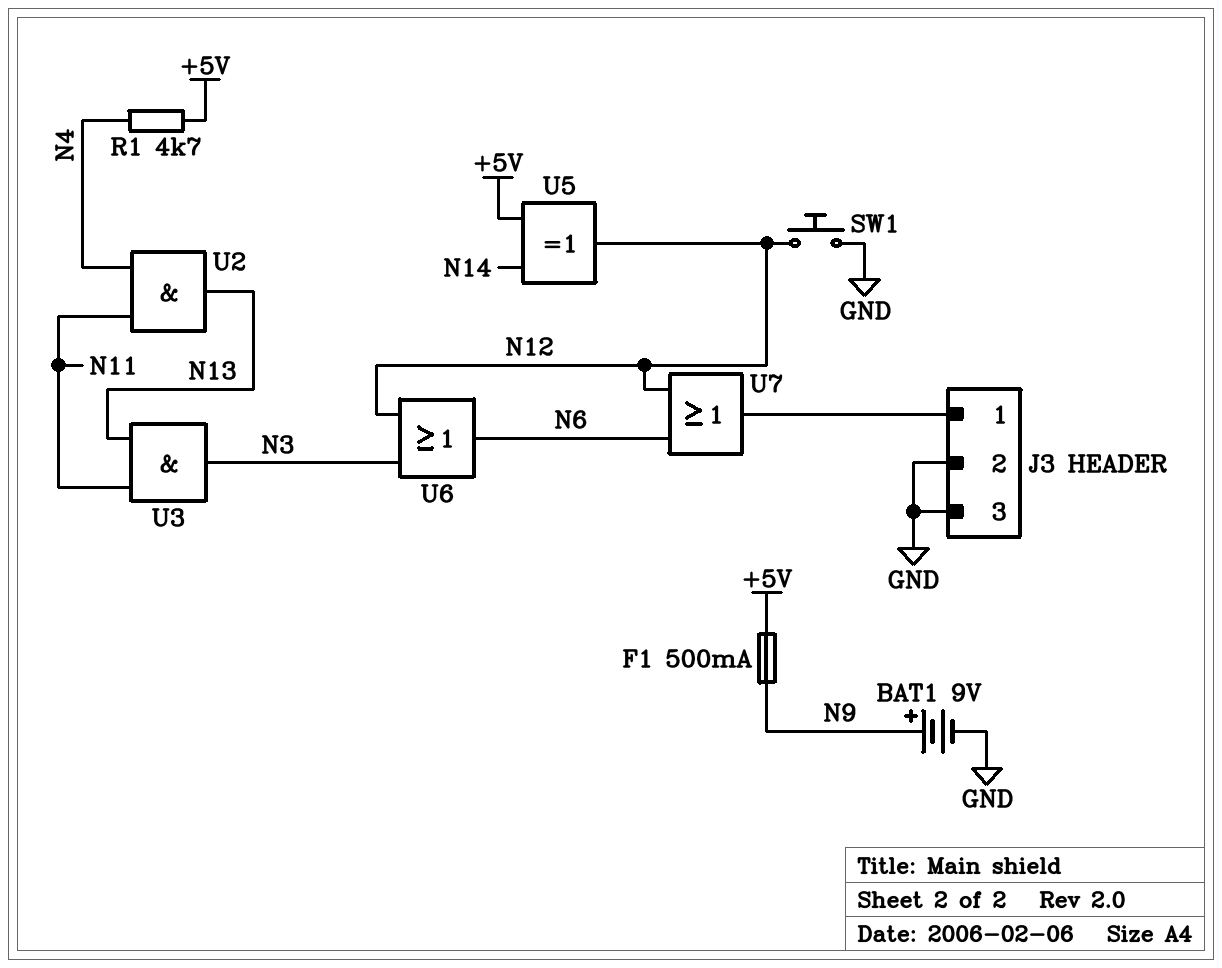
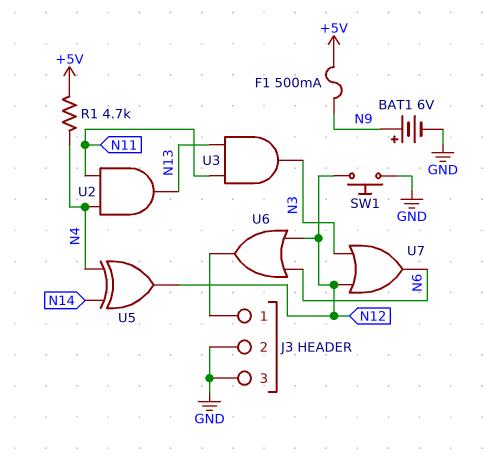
BAT1: 9V (plus N9, minus GND) -> 6V (plus N9, minus GND)
U5: XOR (in +5V, in N14, out N12) -> XOR (in N4, in N14, out N12)
U6: OR (in N3, in N12, out N6) -> OR (in N6, in N12, out J3/1)
U7: OR (in N6, in N12, out J3/1) -> OR (in N3, in N12, out N6)

